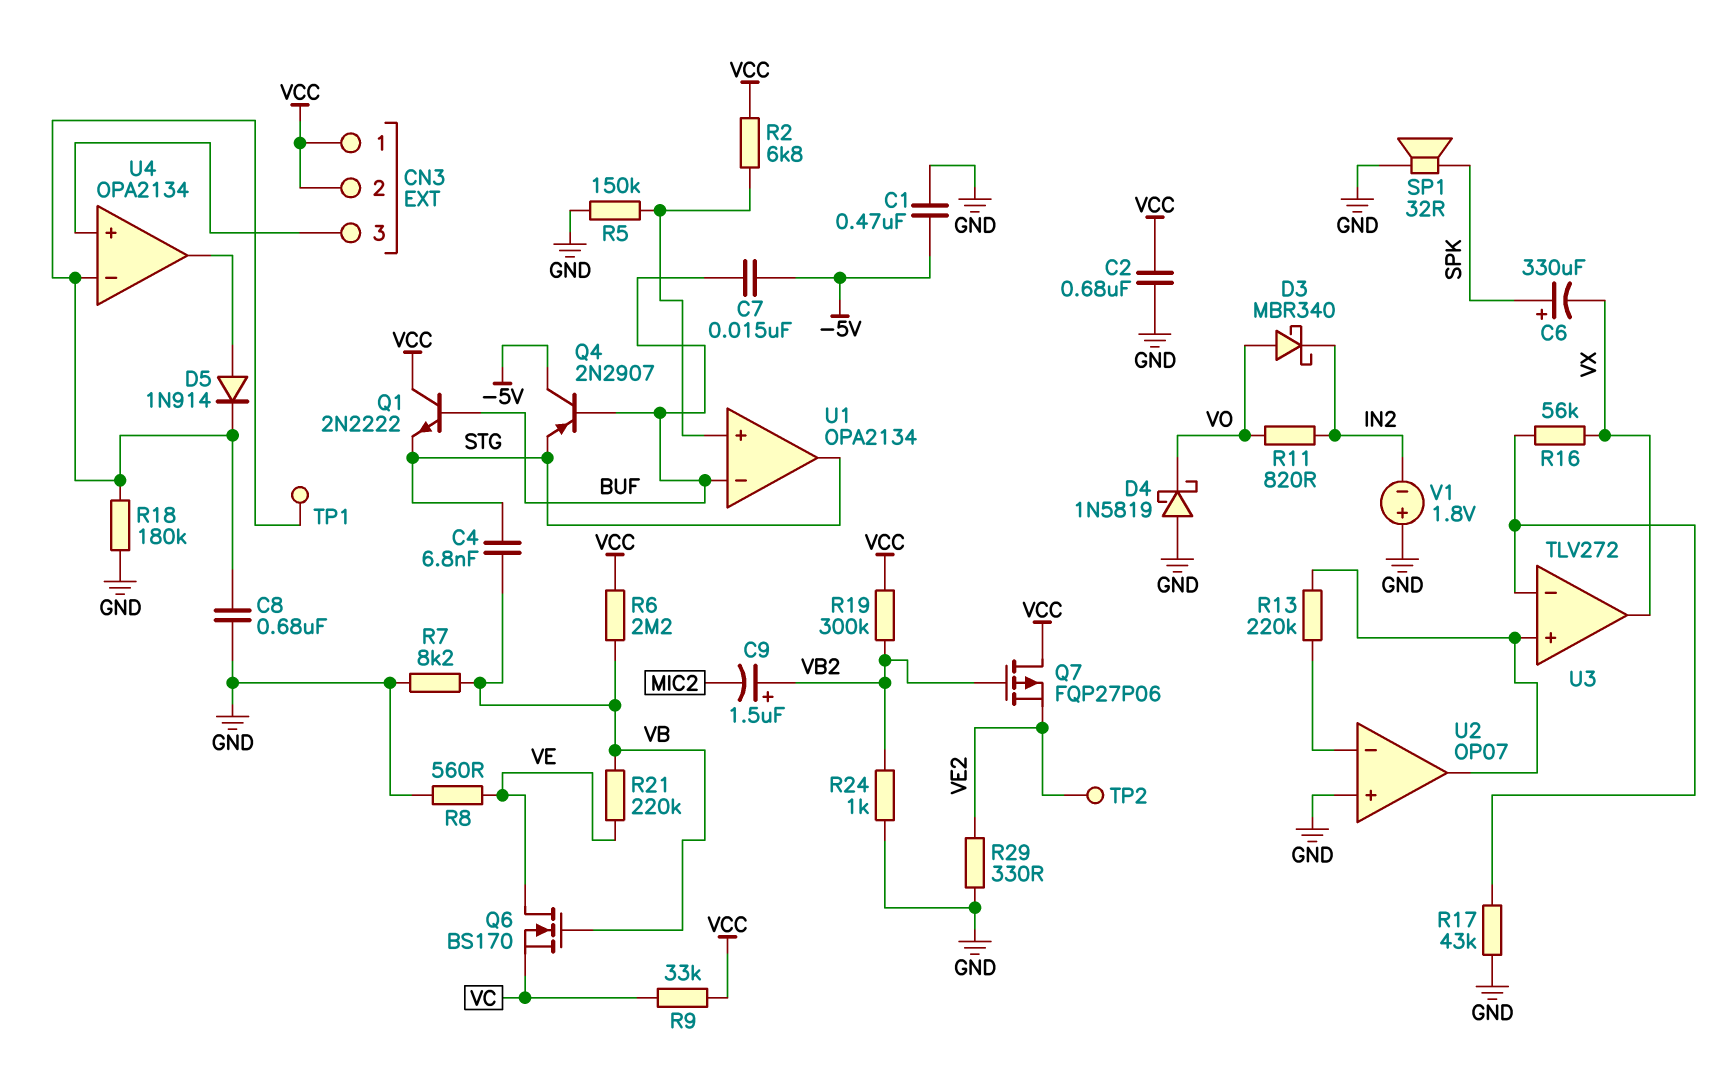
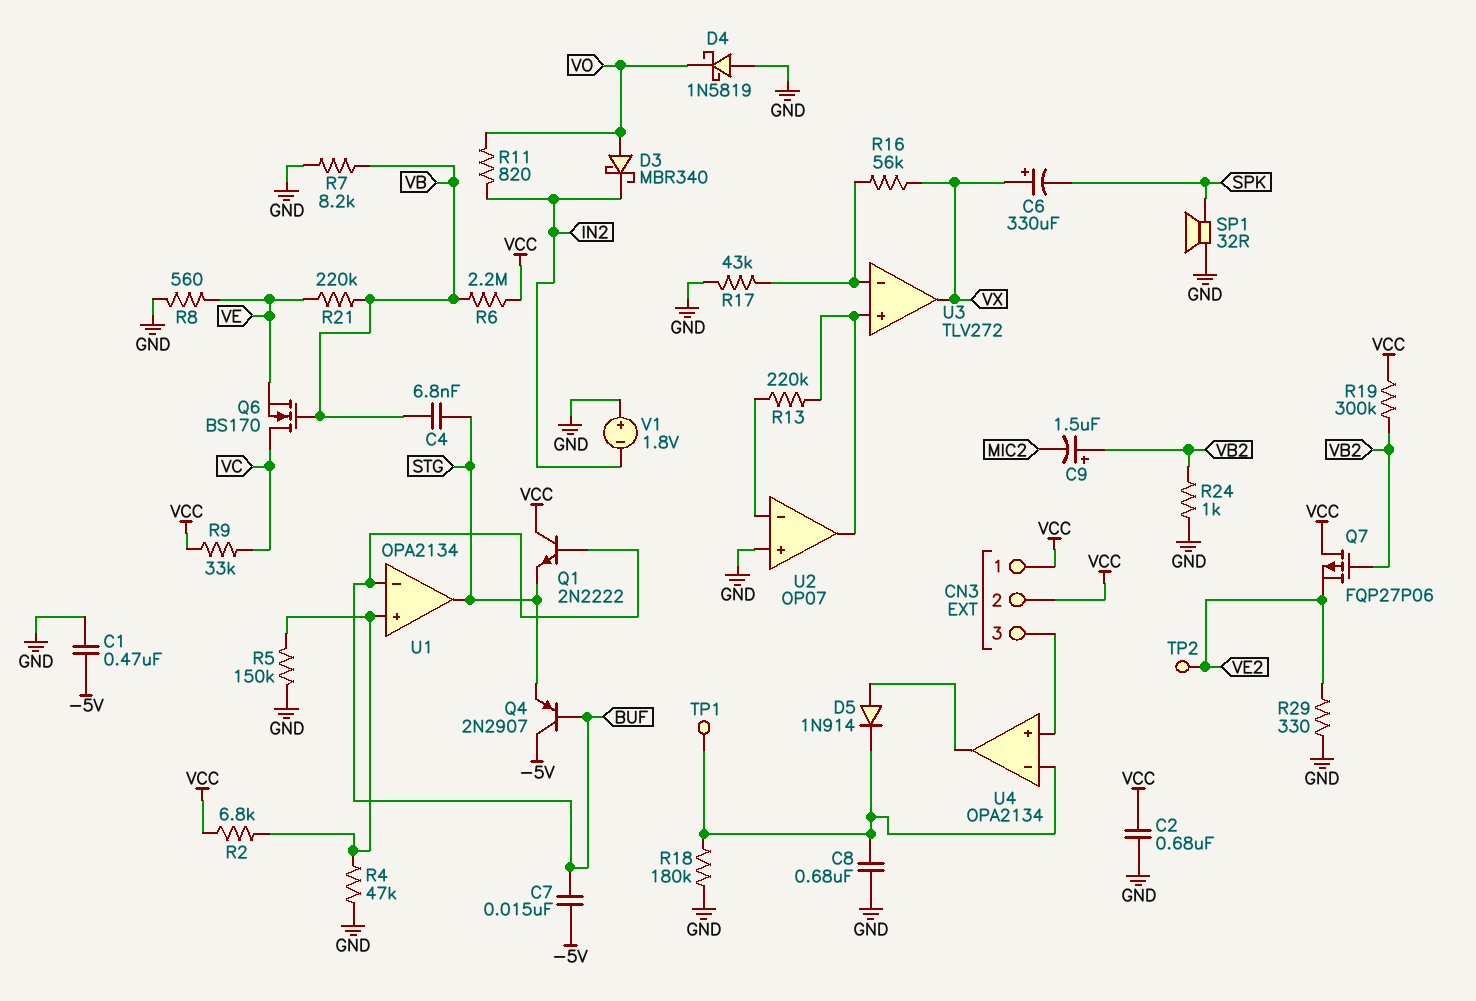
C6: 330uF (plus SPK, minus VX) -> 330uF (plus VX, minus SPK)
Q6: NMOS BS170 (G VB, D VE, S VC) -> NMOS BS170 (G VB, D VC, S VE)
R4: none -> 47k (GND, U1/in+)

